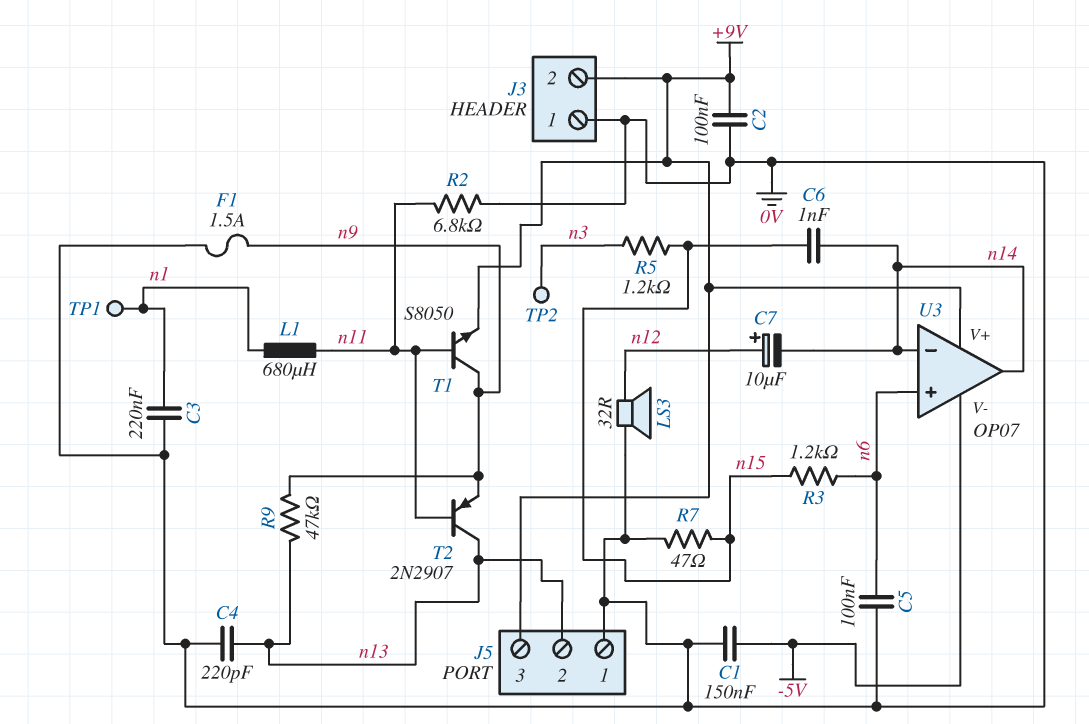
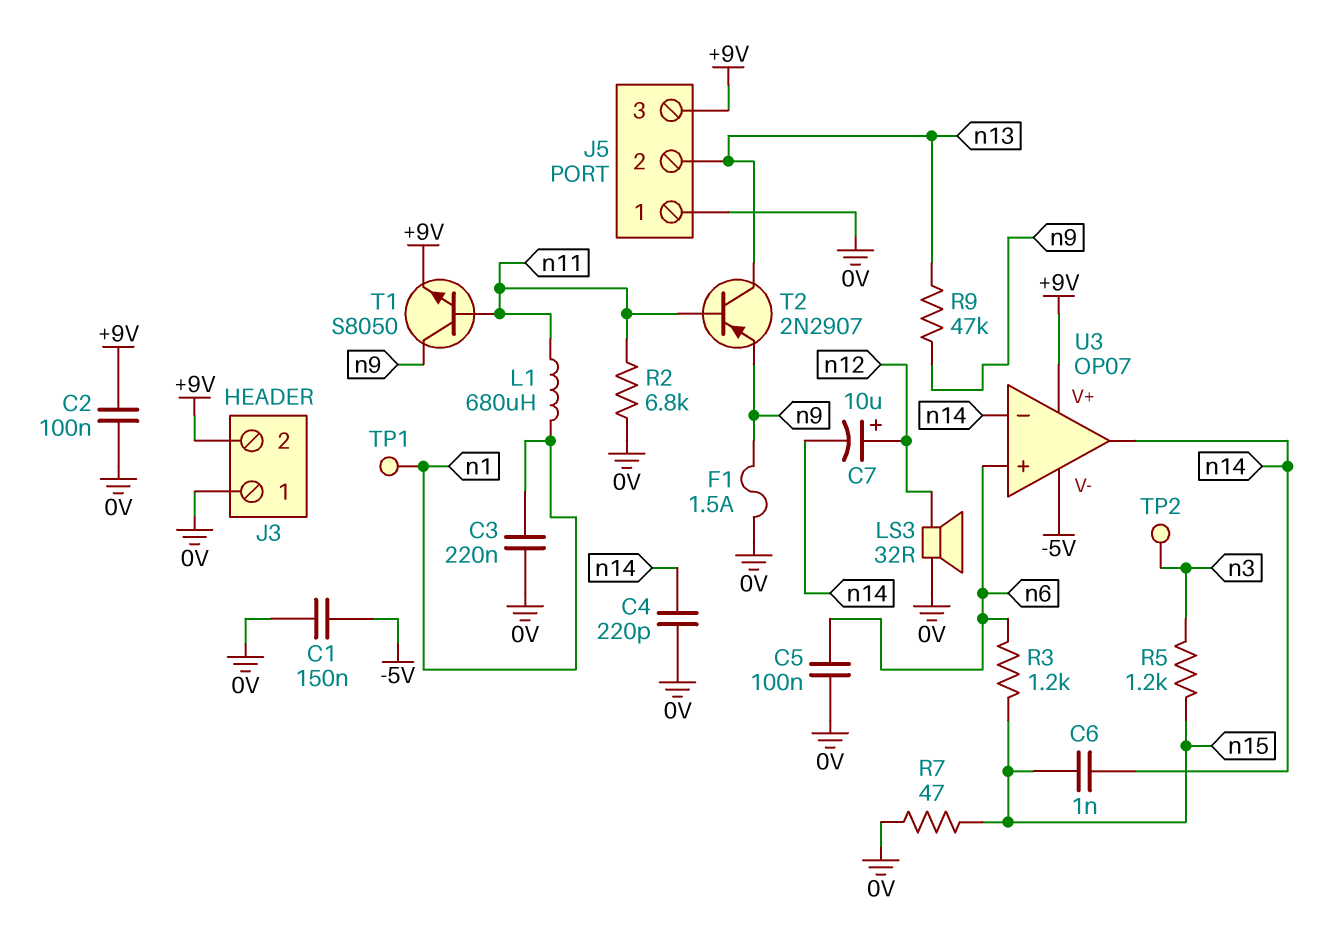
C4: 220pF (0V, n13) -> 220pF (0V, n14)

